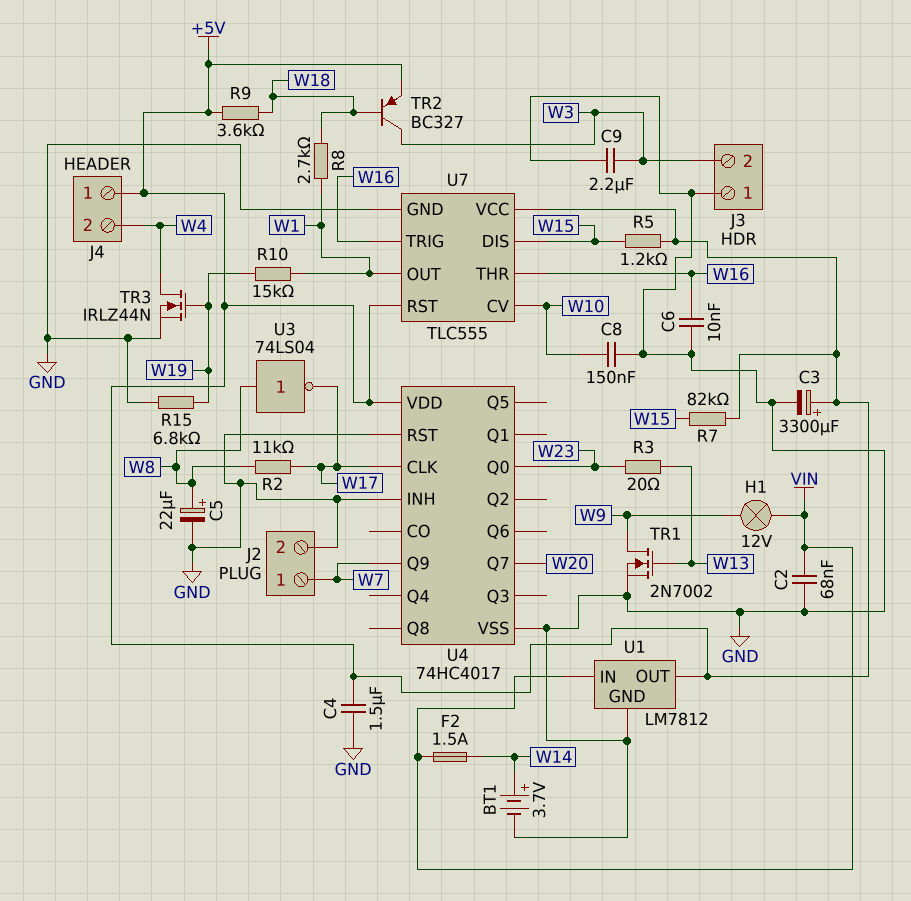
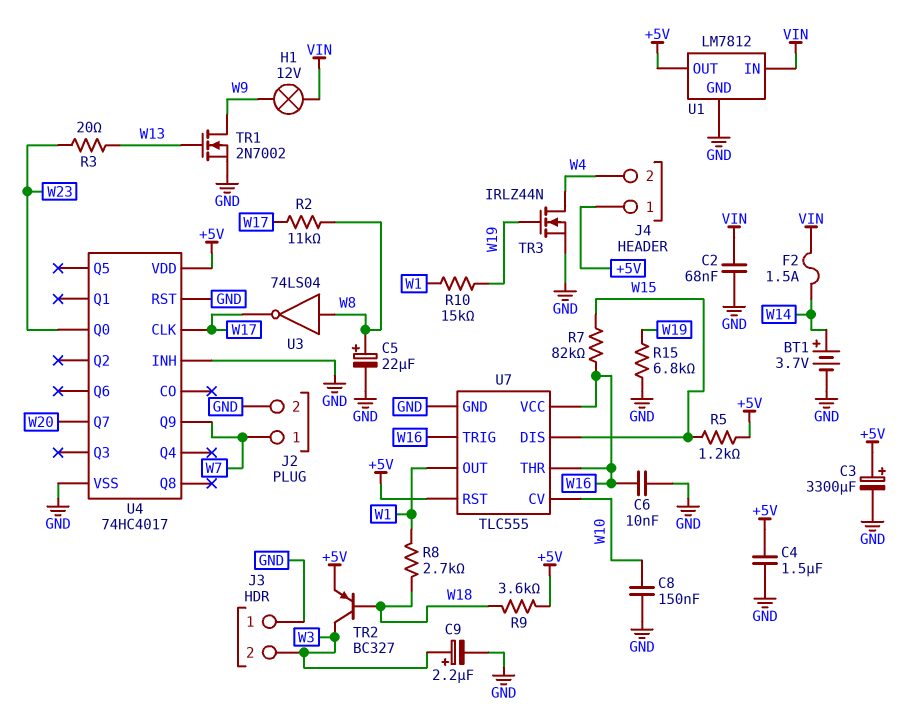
C9: 2.2uF (GND, W3) -> 2.2uF (plus W3, minus GND)
R7: 82k (+5V, W15) -> 82k (W15, W16)
U7 pin VCC: +5V -> W16

